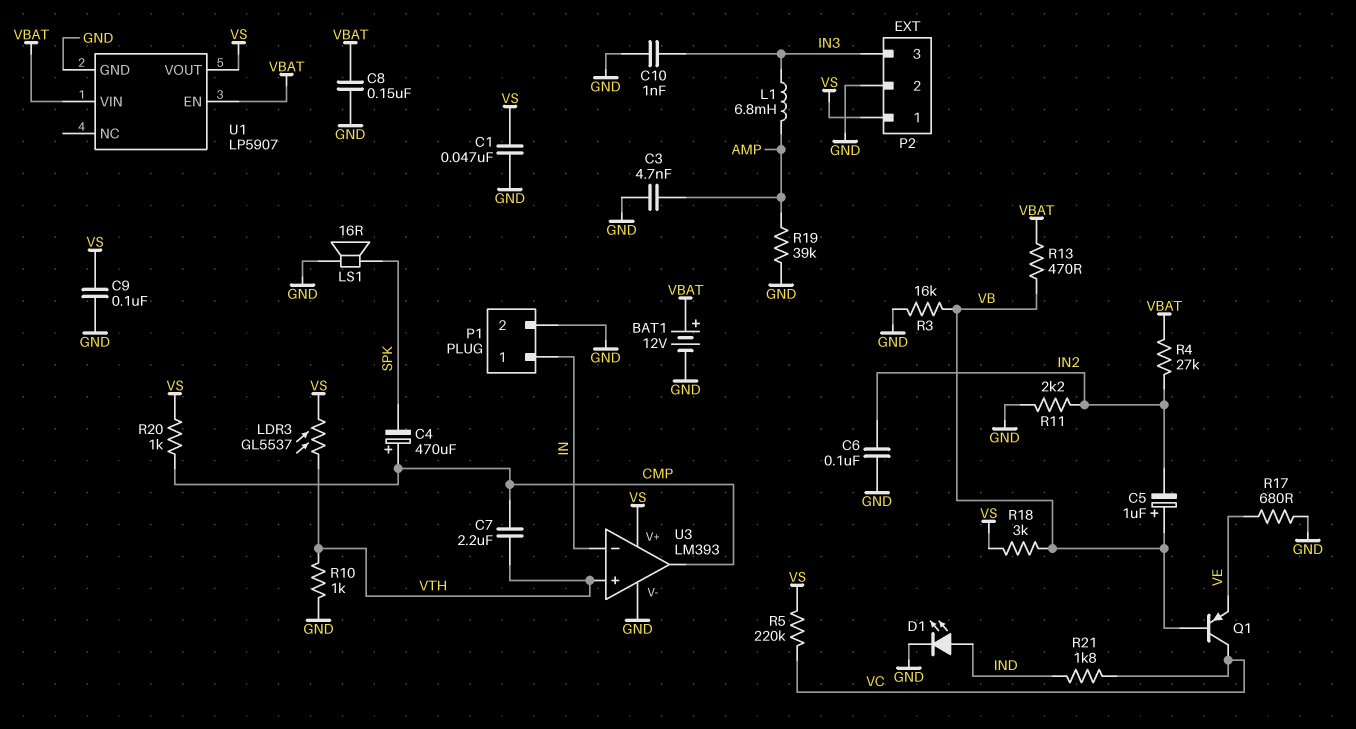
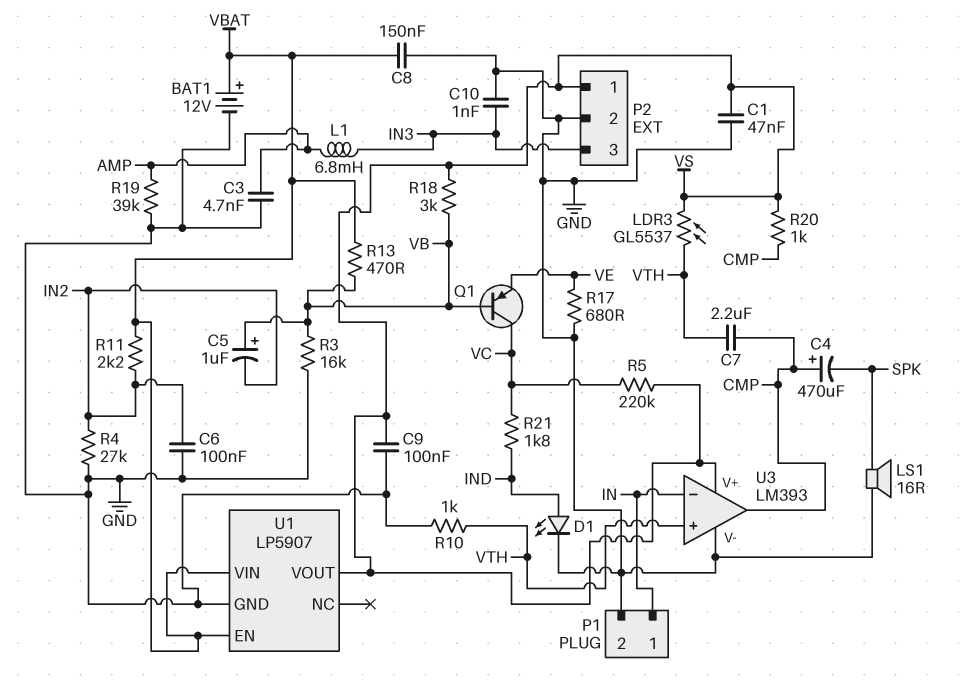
R4: 27k (IN2, VBAT) -> 27k (GND, IN2)
R11: 2.2k (GND, IN2) -> 2.2k (IN2, VBAT)

